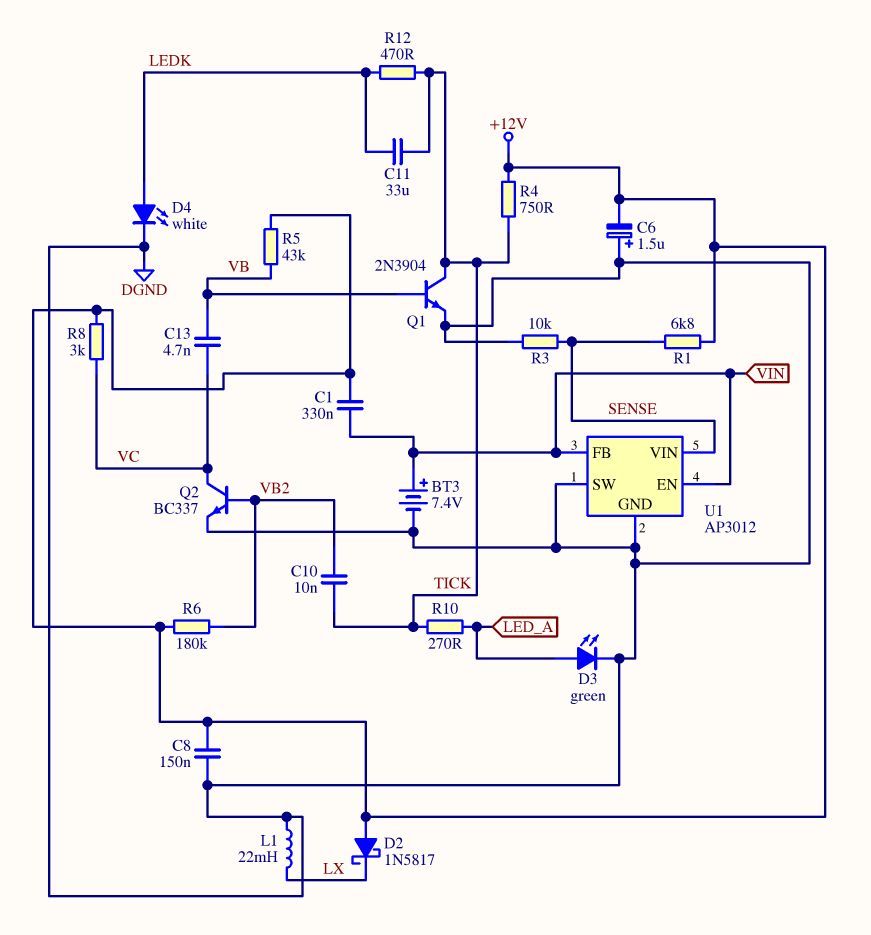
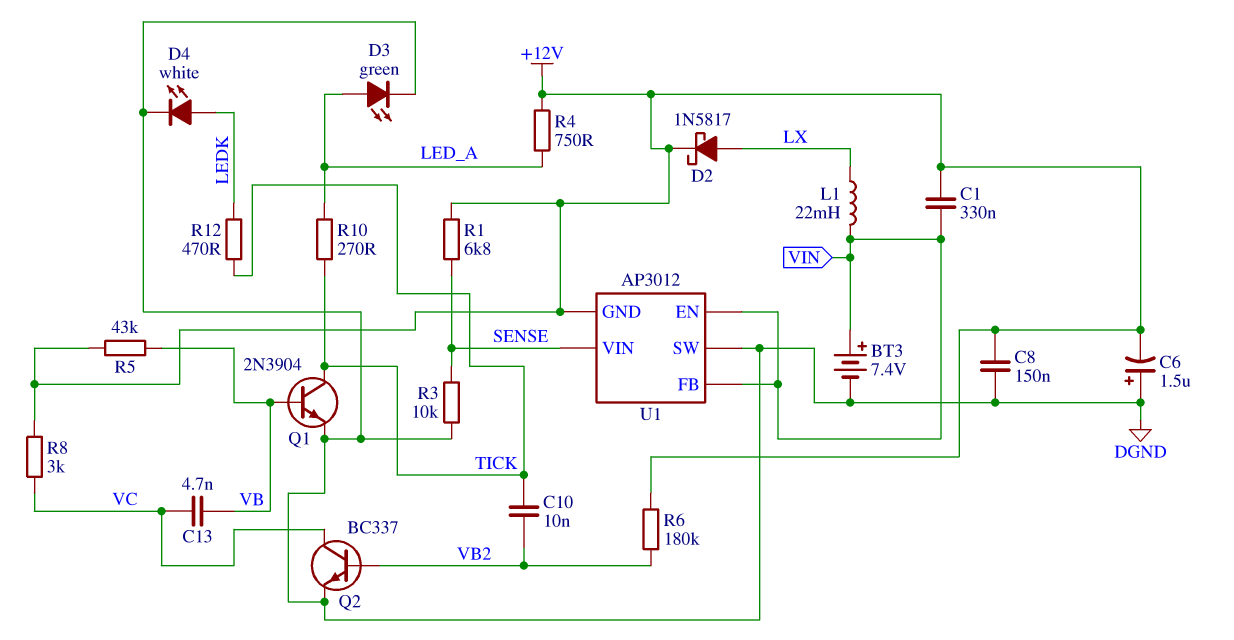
C11: 33uF (LEDK, TICK) -> none
D2: schottky 1N5817 (A +12V, K LX) -> schottky 1N5817 (A LX, K +12V)
L1: 22mH (DGND, LX) -> 22mH (LX, VIN)
R4: 750 (+12V, TICK) -> 750 (+12V, LED_A)
U1 pin GND: DGND -> +12V

